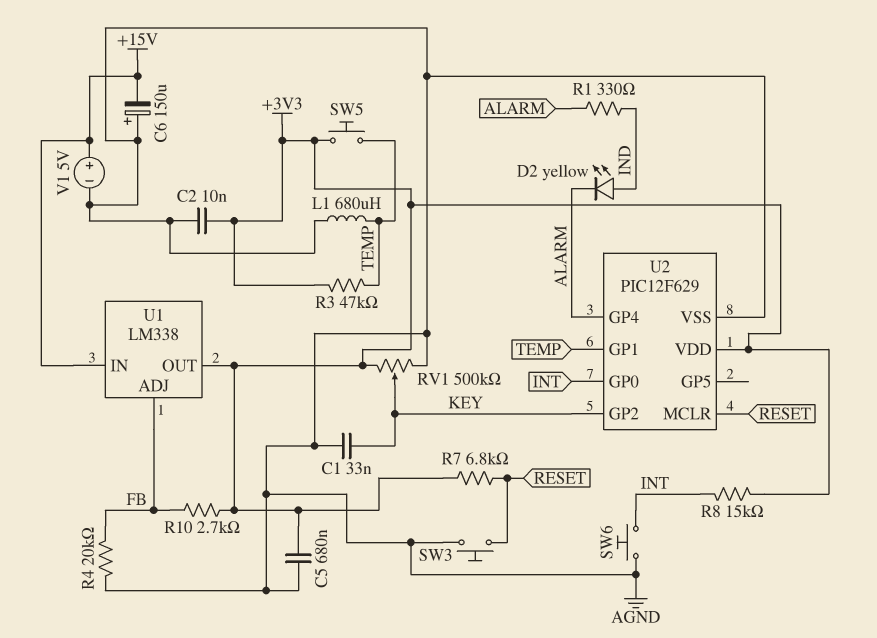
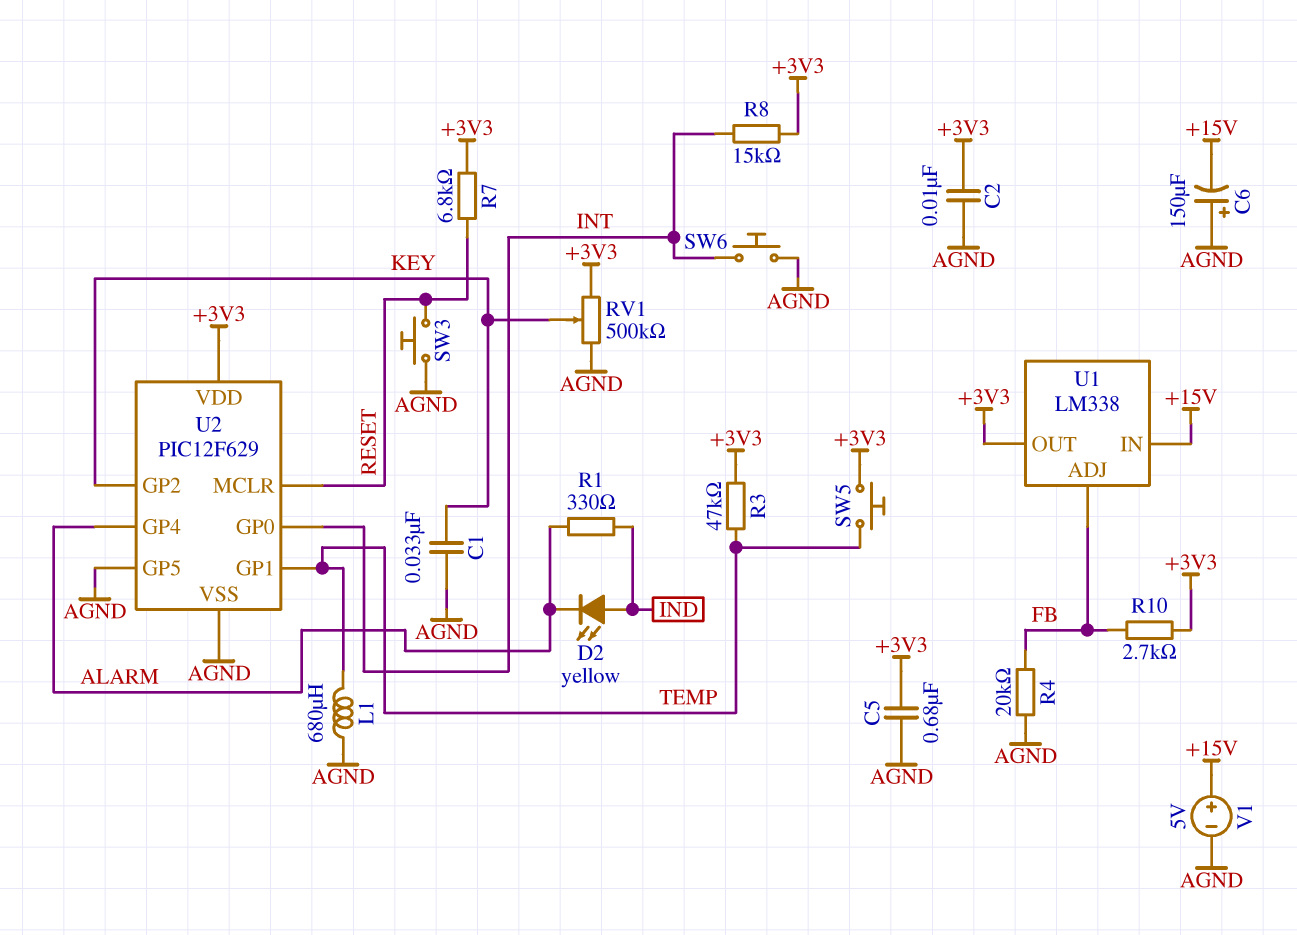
U2 pin GP5: none -> AGND

